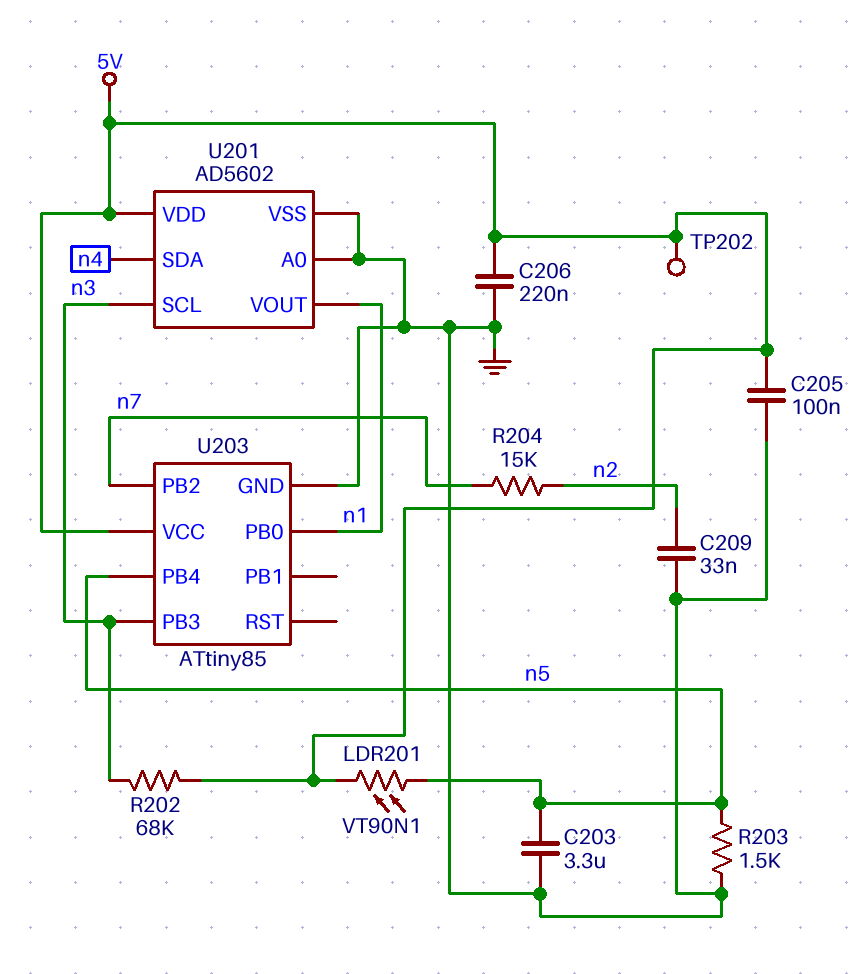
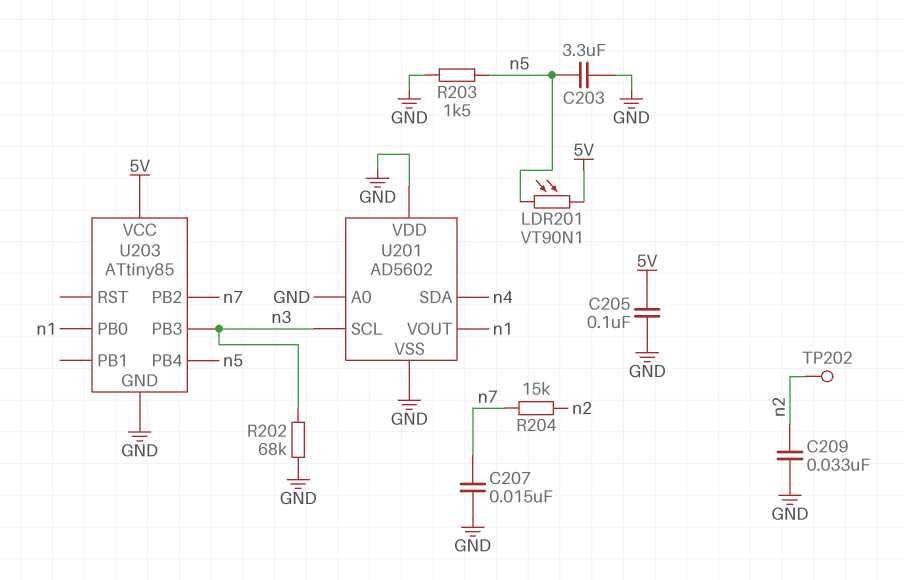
C206: 220nF (5V, GND) -> none
C207: none -> 15nF (GND, n7)
R202: 68k (5V, n3) -> 68k (GND, n3)
TP202: test point (5V) -> test point (n2)
U201 pin VDD: 5V -> GND

